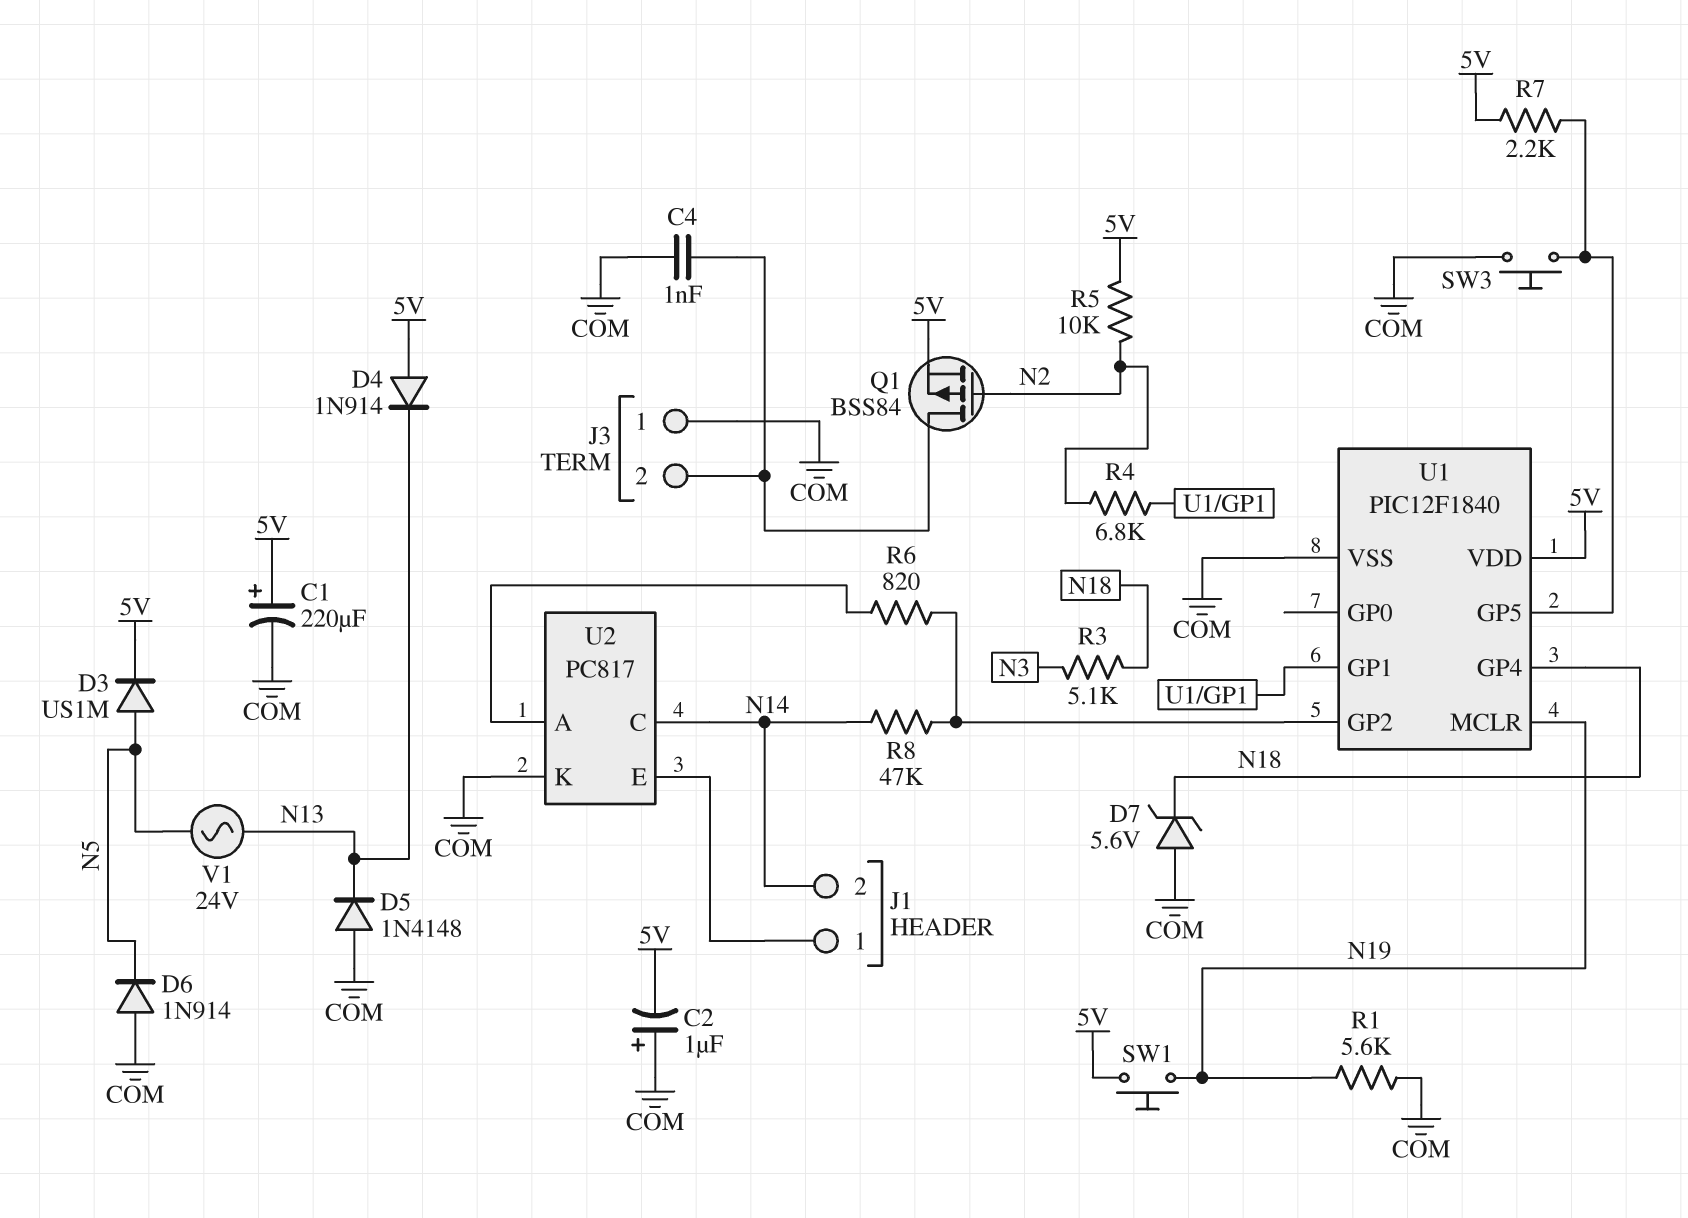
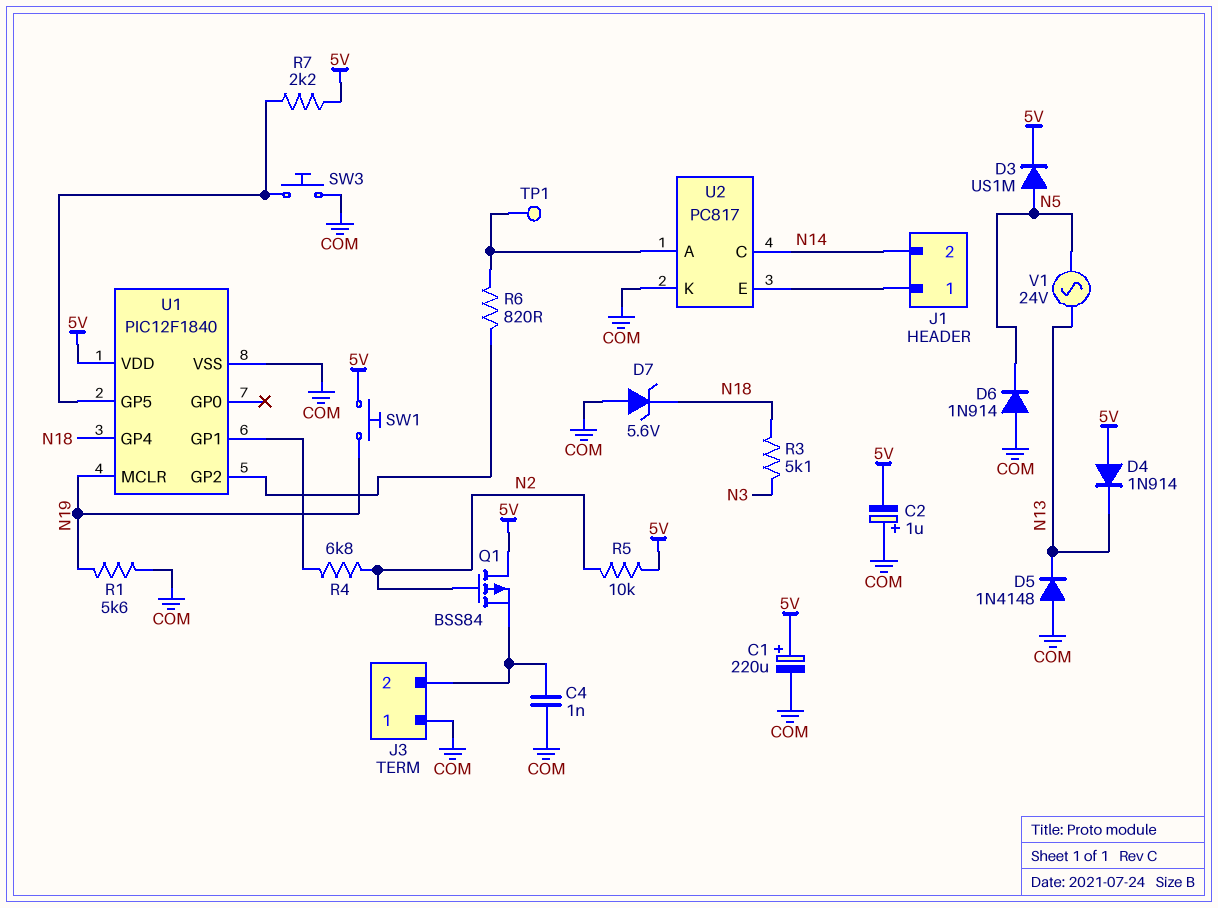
Q1: PMOS BSS84 (G N2, D J3/2, S 5V) -> PMOS BSS84 (G N2, D 5V, S J3/2)
R8: 47k (N14, U1/GP2) -> none
TP1: none -> test point (U2/A)

